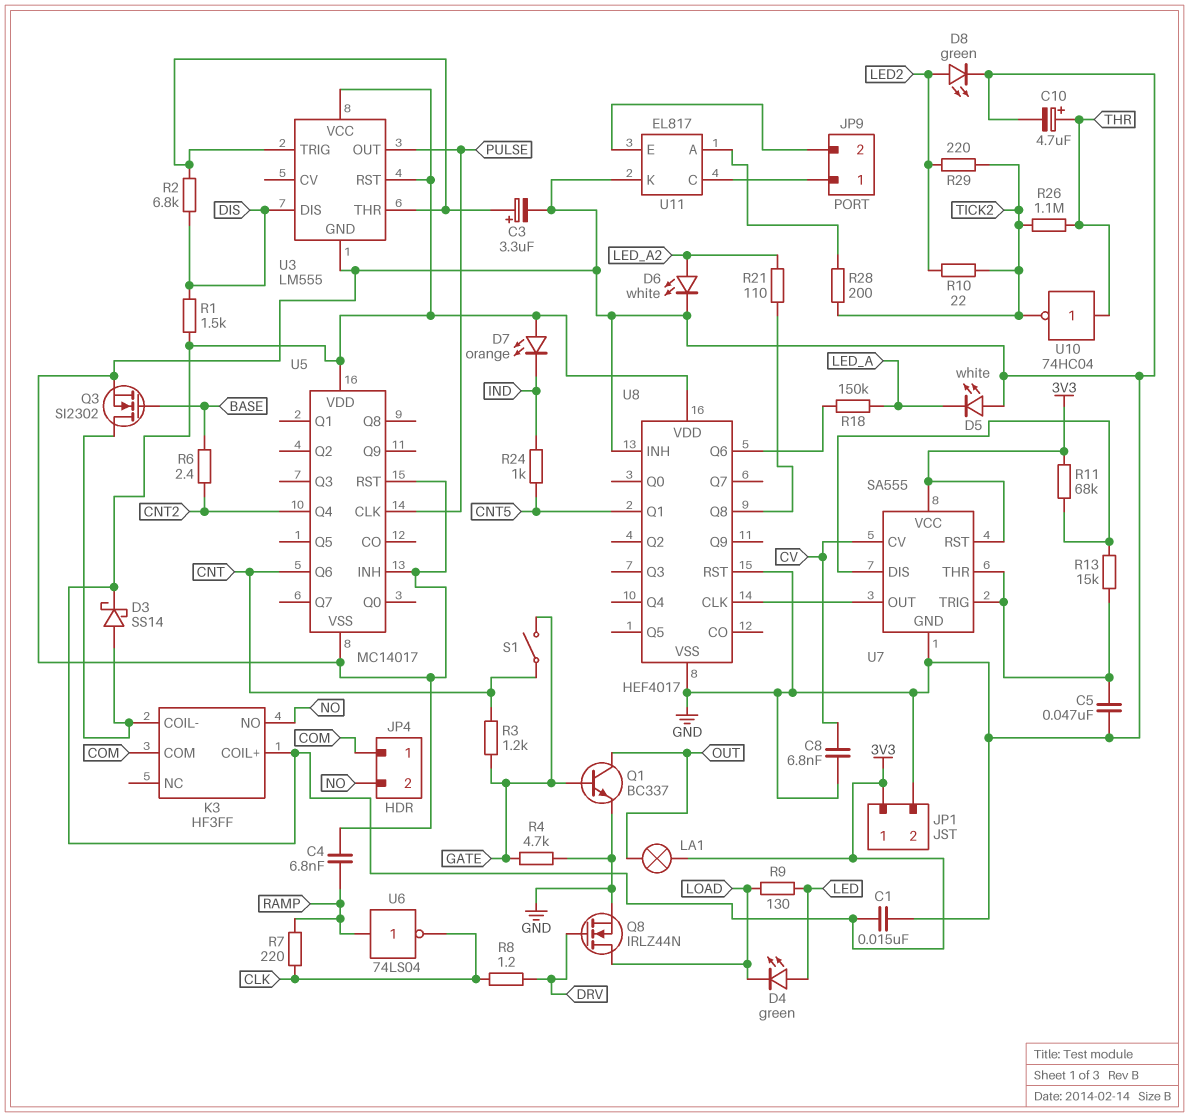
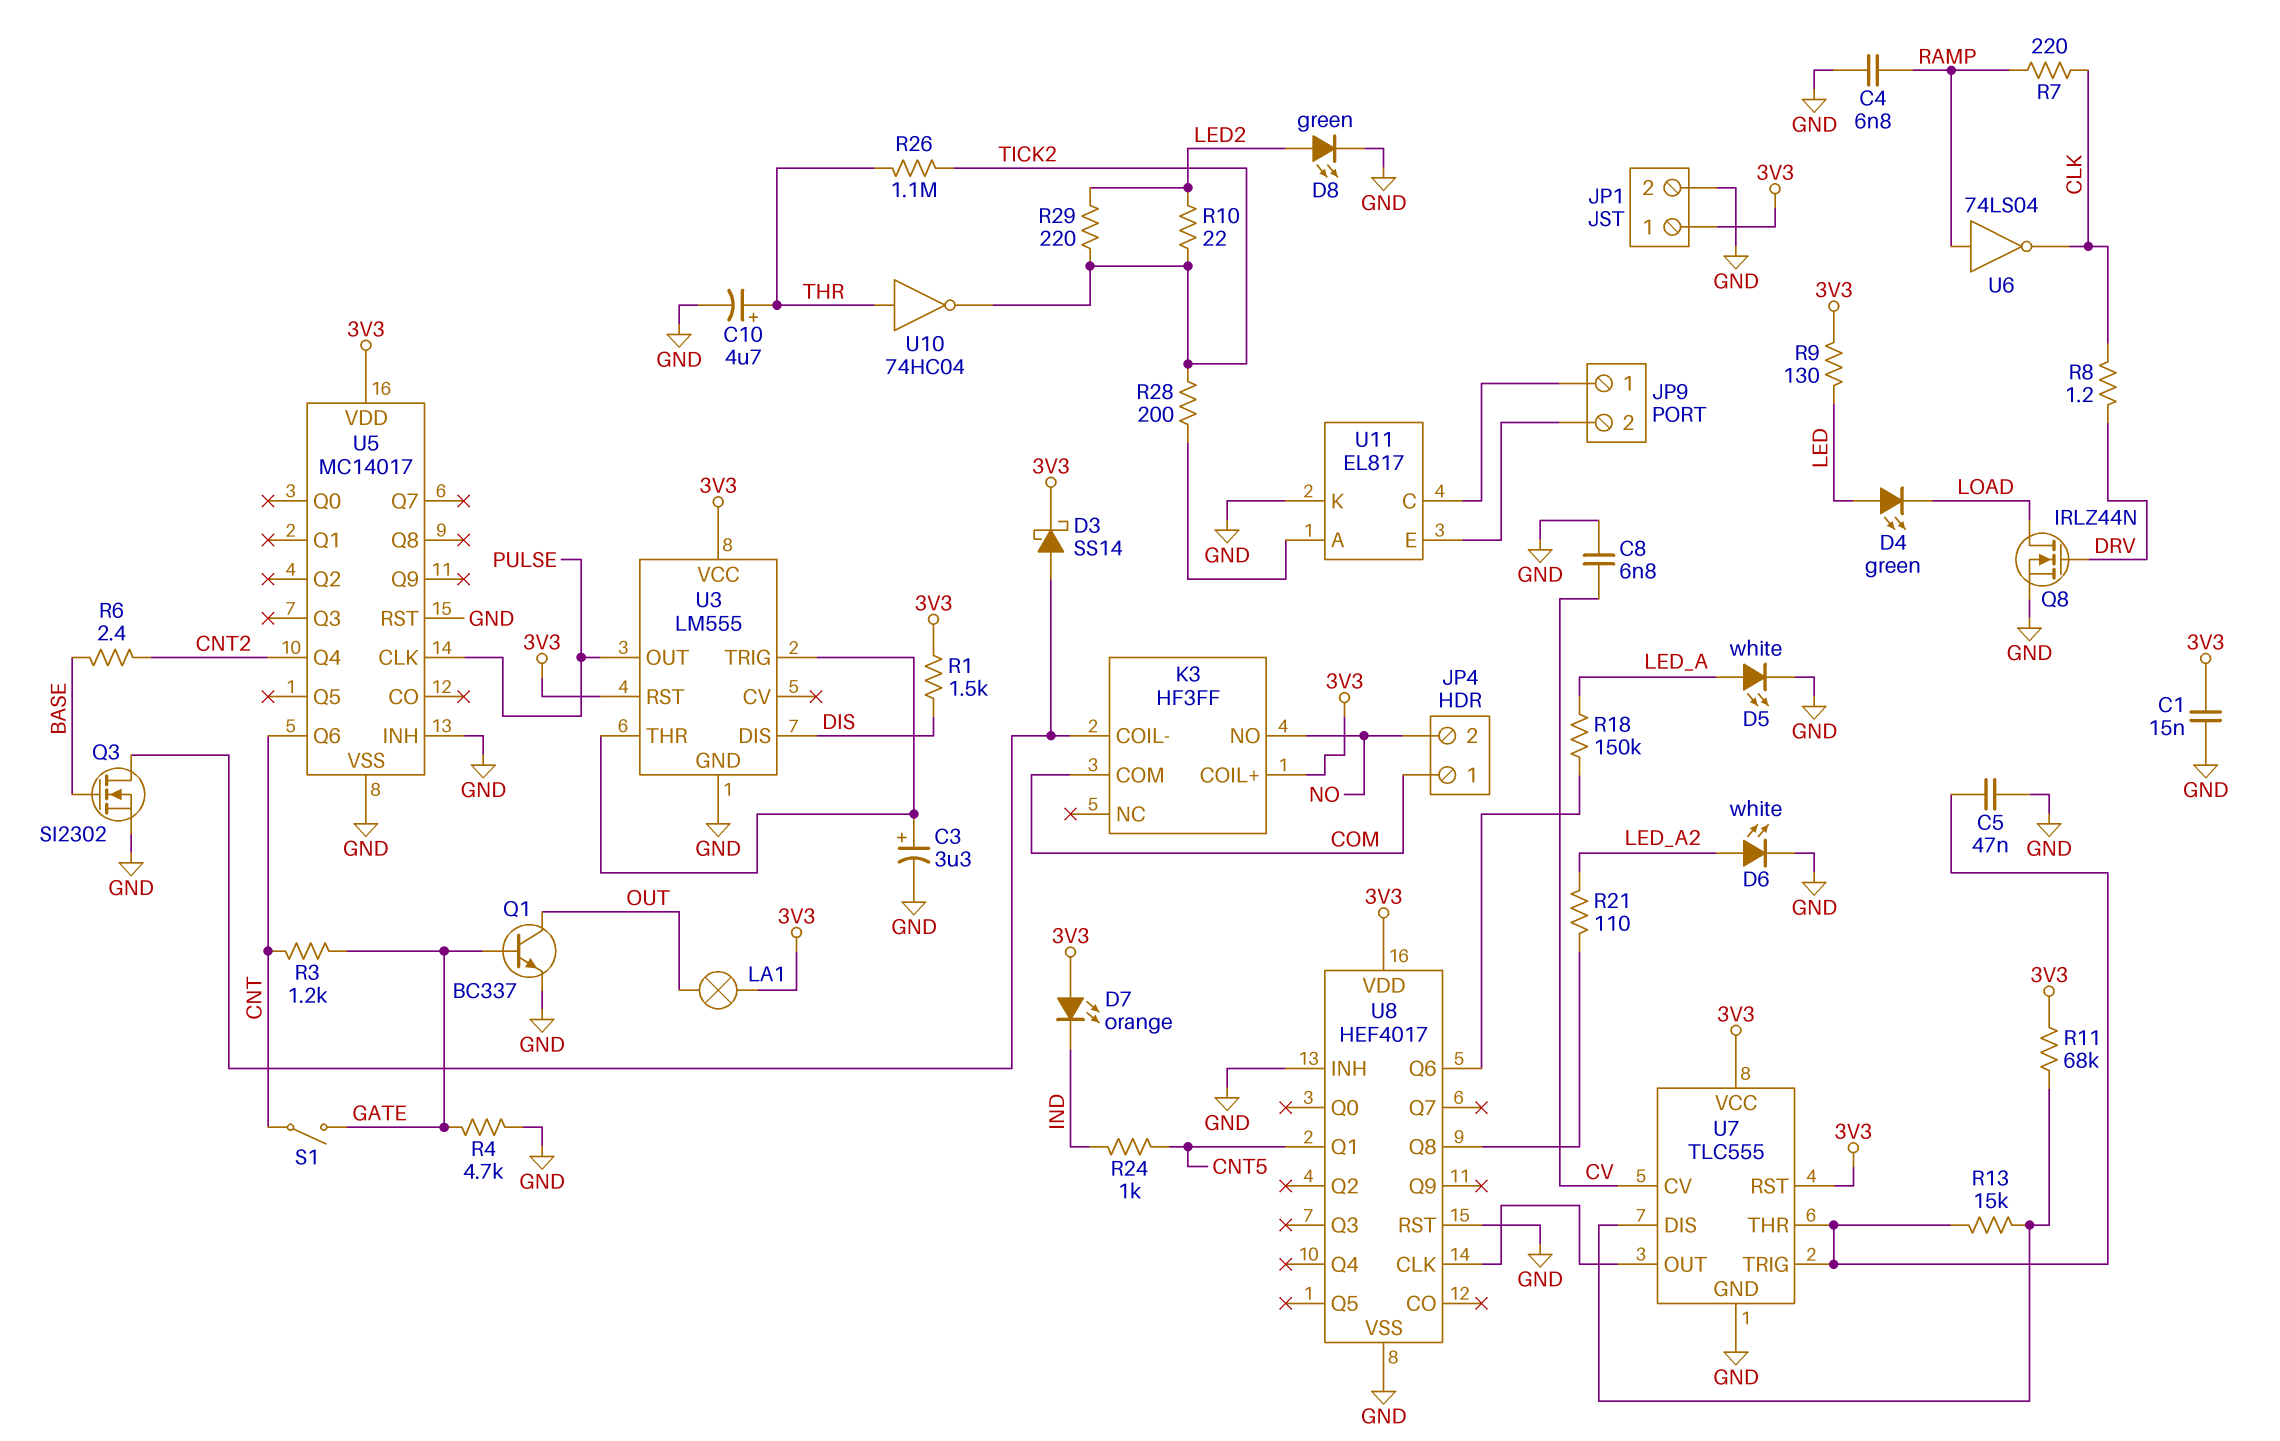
D5: LED white (A GND, K LED_A) -> LED white (A LED_A, K GND)
R2: 6.8k (DIS, U3/THR) -> none
R9: 130 (LED, LOAD) -> 130 (3V3, LED)
U7: SA555 -> TLC555

